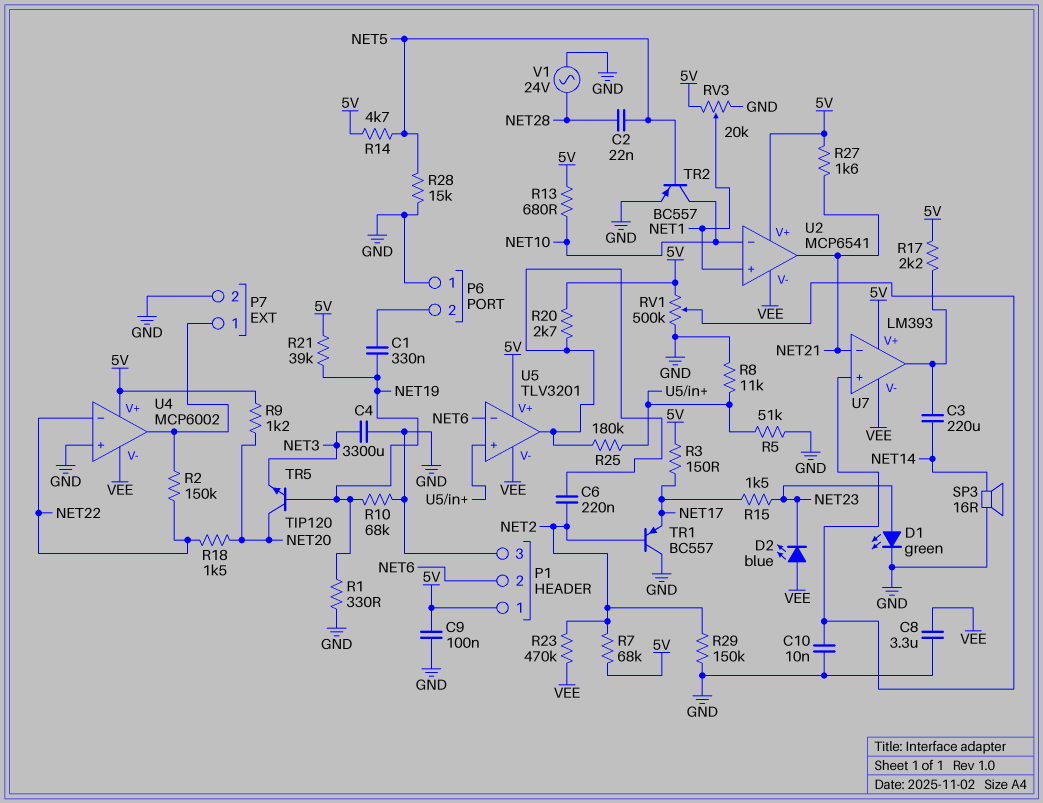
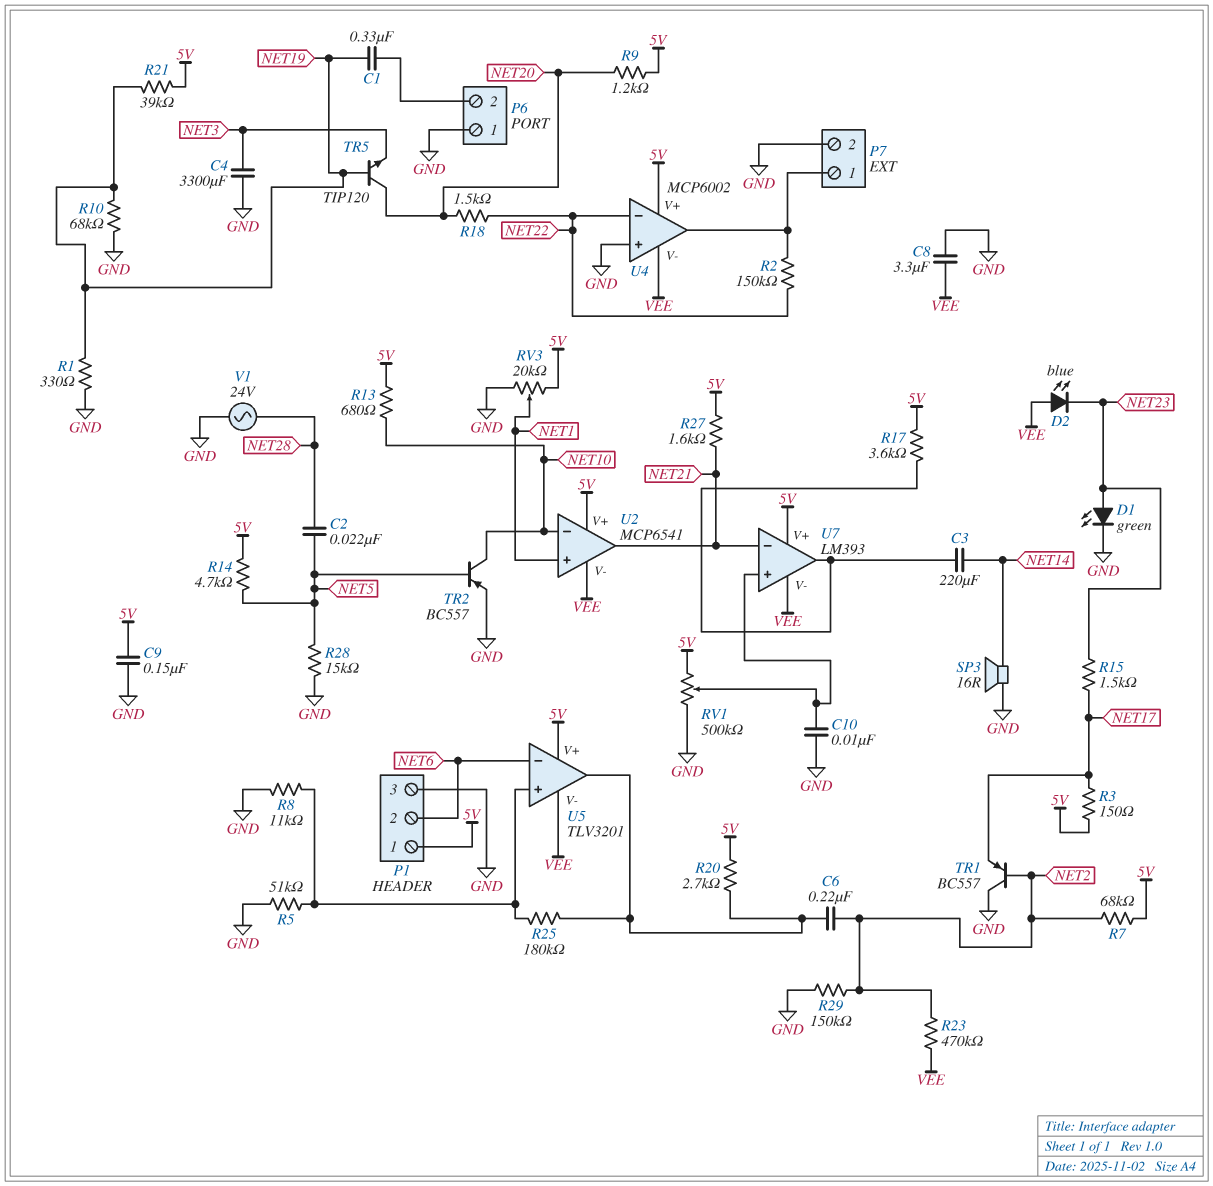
C9: 100nF (5V, GND) -> 150nF (5V, GND)
R17: 2.2k (5V, U7/out) -> 3.6k (5V, U7/out)

